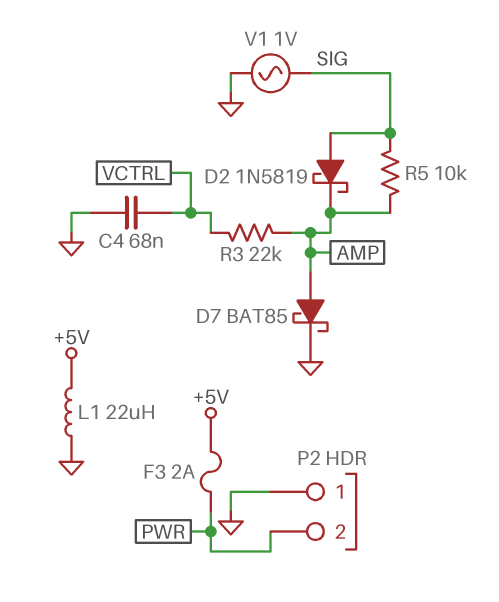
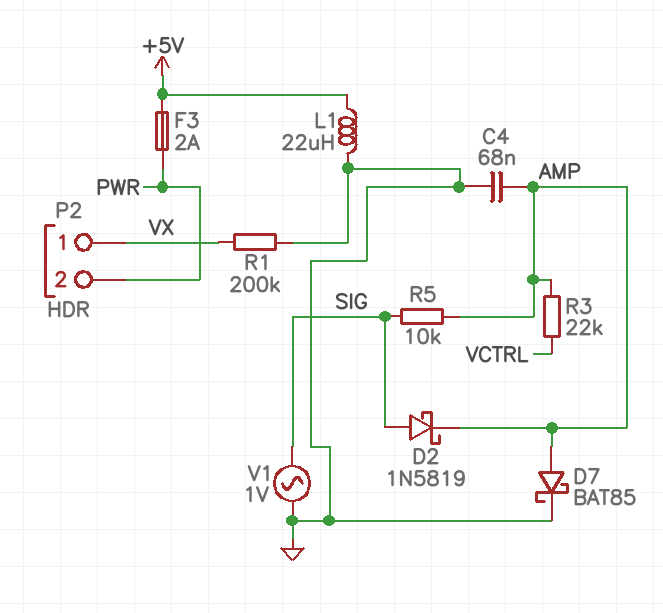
C4: 68nF (GND, VCTRL) -> 68nF (AMP, GND)
P2 pin 1: GND -> VX
R1: none -> 200k (GND, VX)

